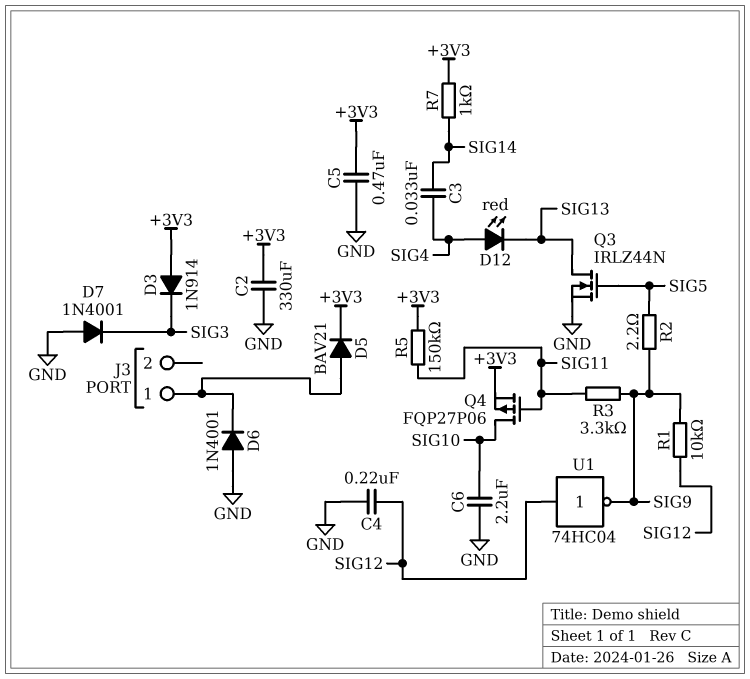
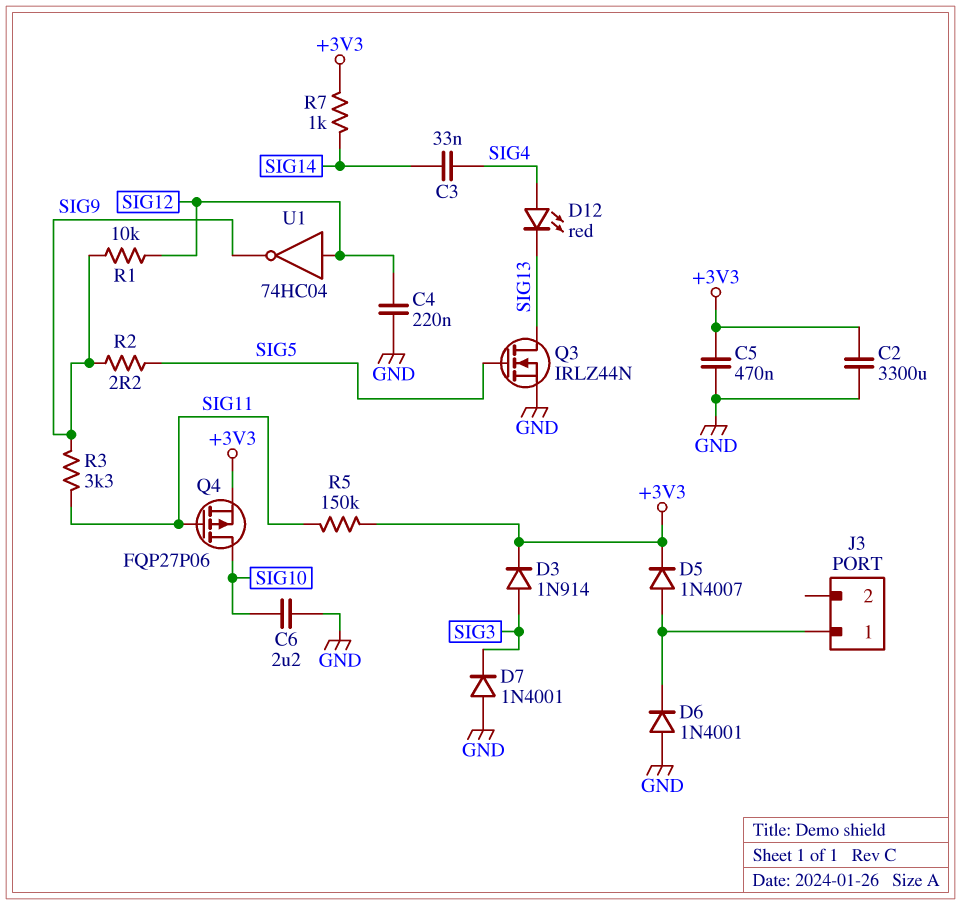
C2: 330uF (+3V3, GND) -> 3300uF (+3V3, GND)
D3: diode 1N914 (A +3V3, K SIG3) -> diode 1N914 (A SIG3, K +3V3)
D5: diode BAV21 (A J3/1, K +3V3) -> diode 1N4007 (A J3/1, K +3V3)

